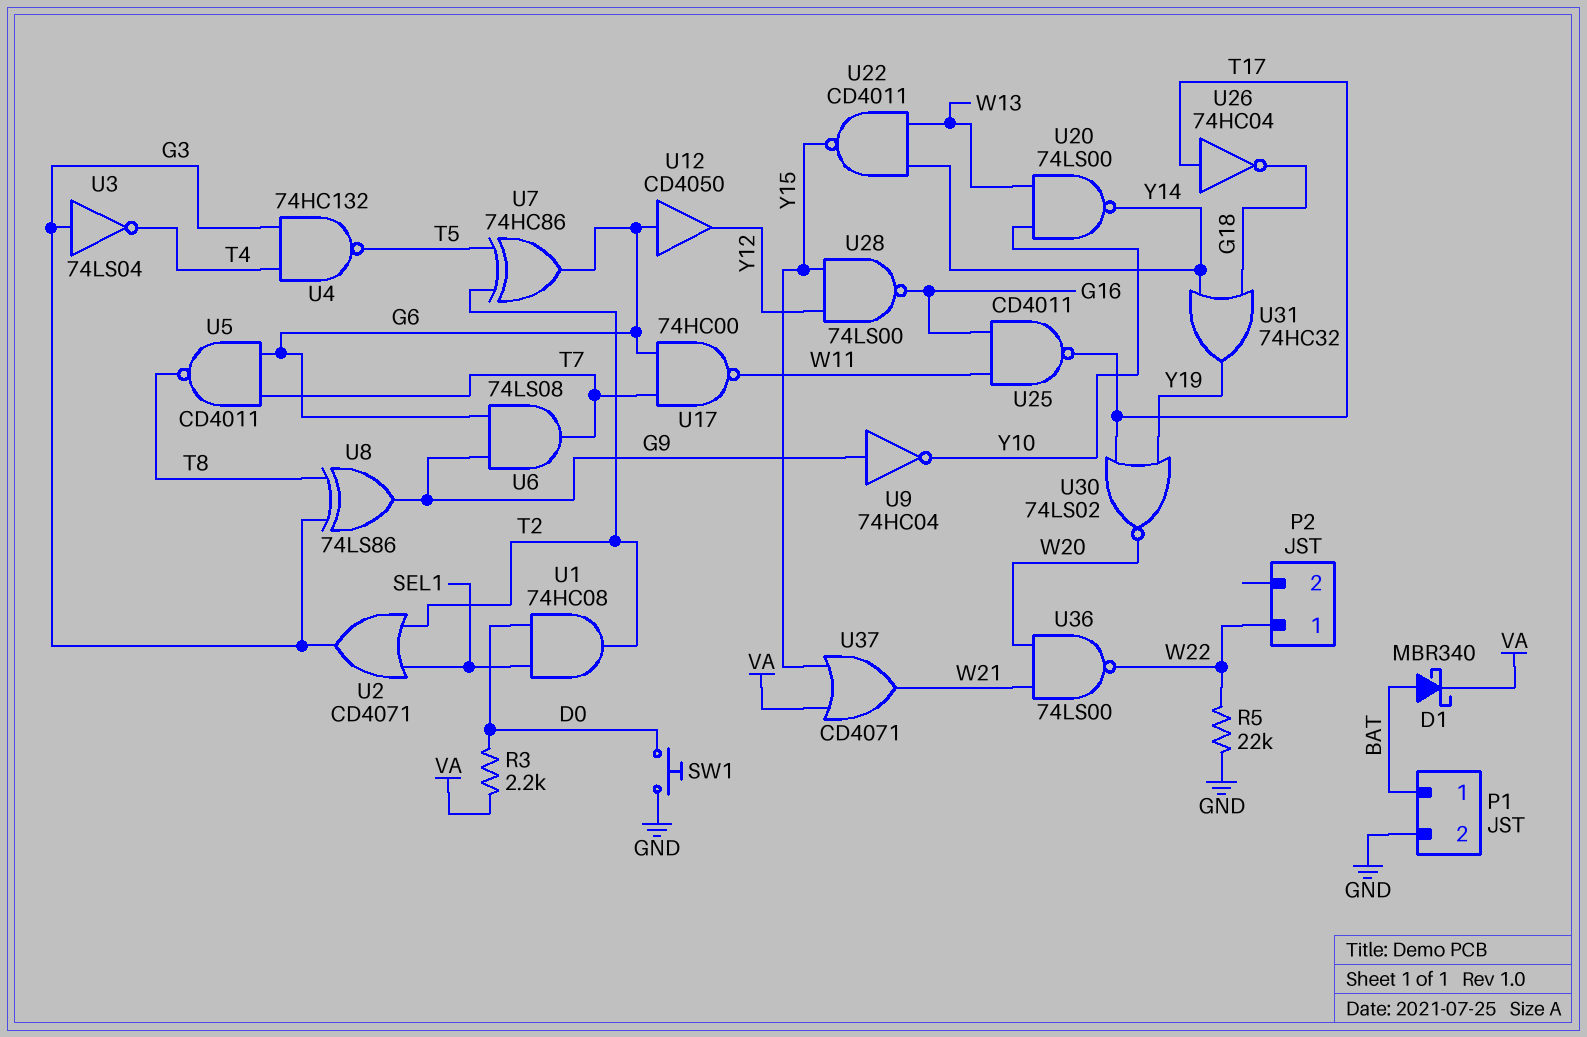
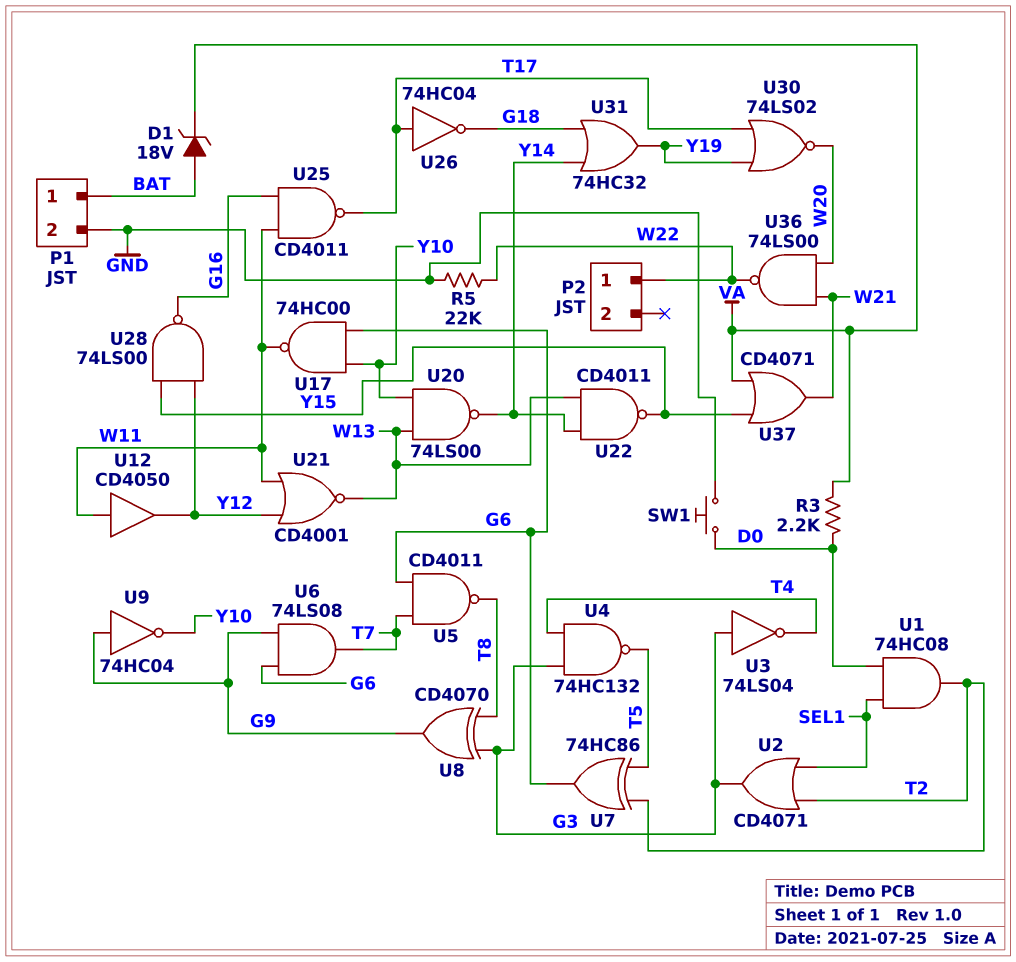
D1: schottky MBR340 (A BAT, K VA) -> zener 18V (A BAT, K VA)
U8: XOR 74LS86 (in G3, in T8, out G9) -> XOR CD4070 (in G3, in T8, out G9)
U12: buffer CD4050 (in G6, out Y12) -> buffer CD4050 (in W11, out Y12)
U17: NAND 74HC00 (in G6, in T7, out W11) -> NAND 74HC00 (in G6, in Y10, out W11)
U21: none -> NOR CD4001 (in W11, in Y12, out W13)

